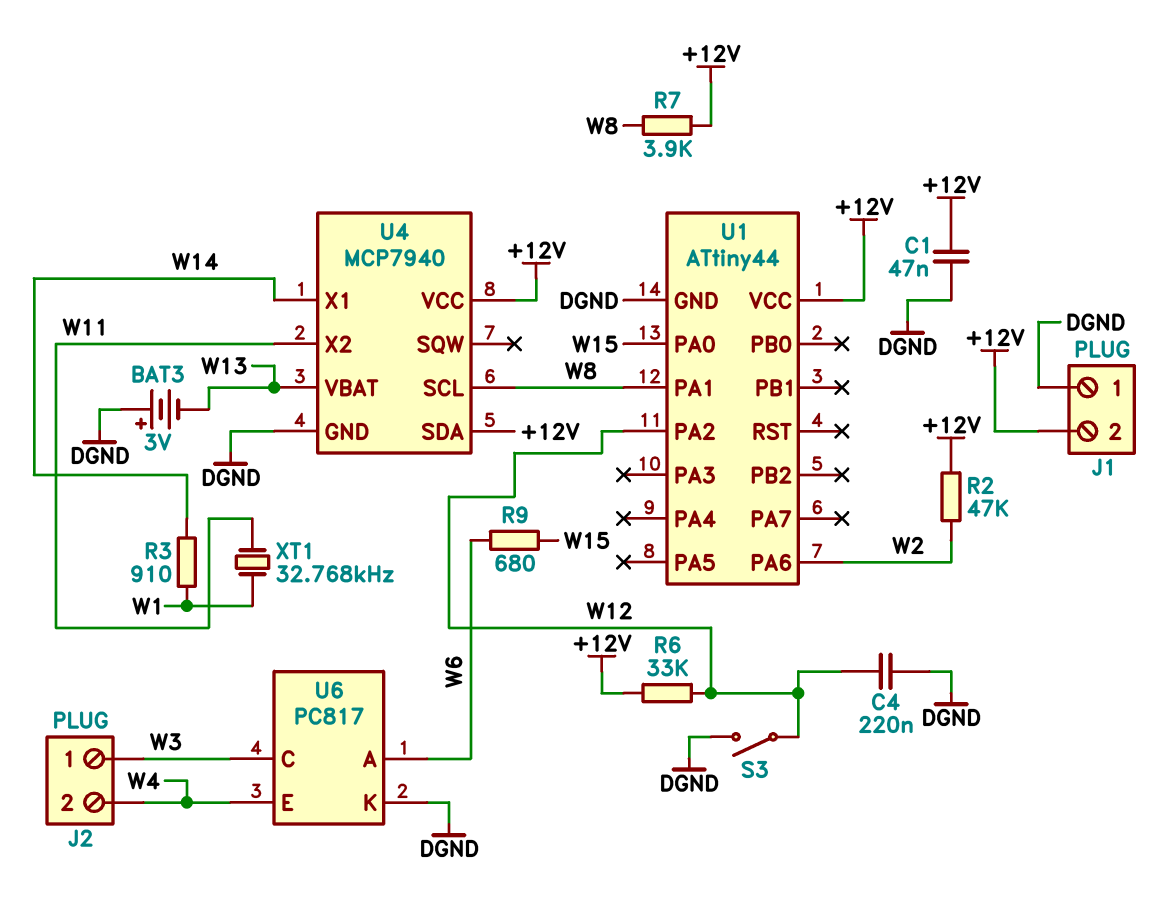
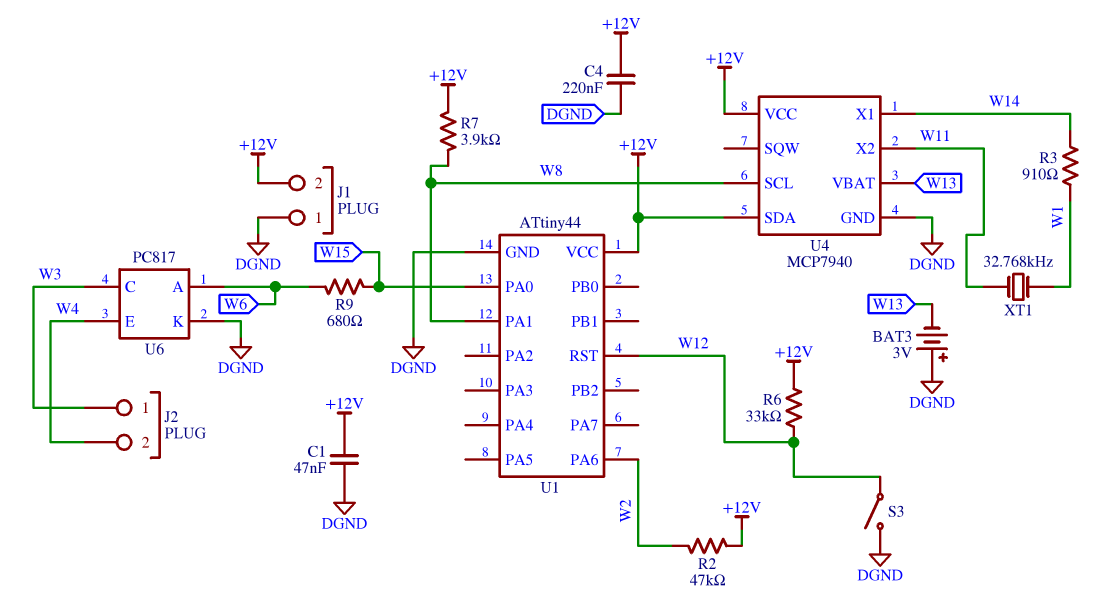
C4: 220nF (DGND, W12) -> 220nF (+12V, DGND)
U1 pin PA2: W12 -> none
U1 pin RST: none -> W12

